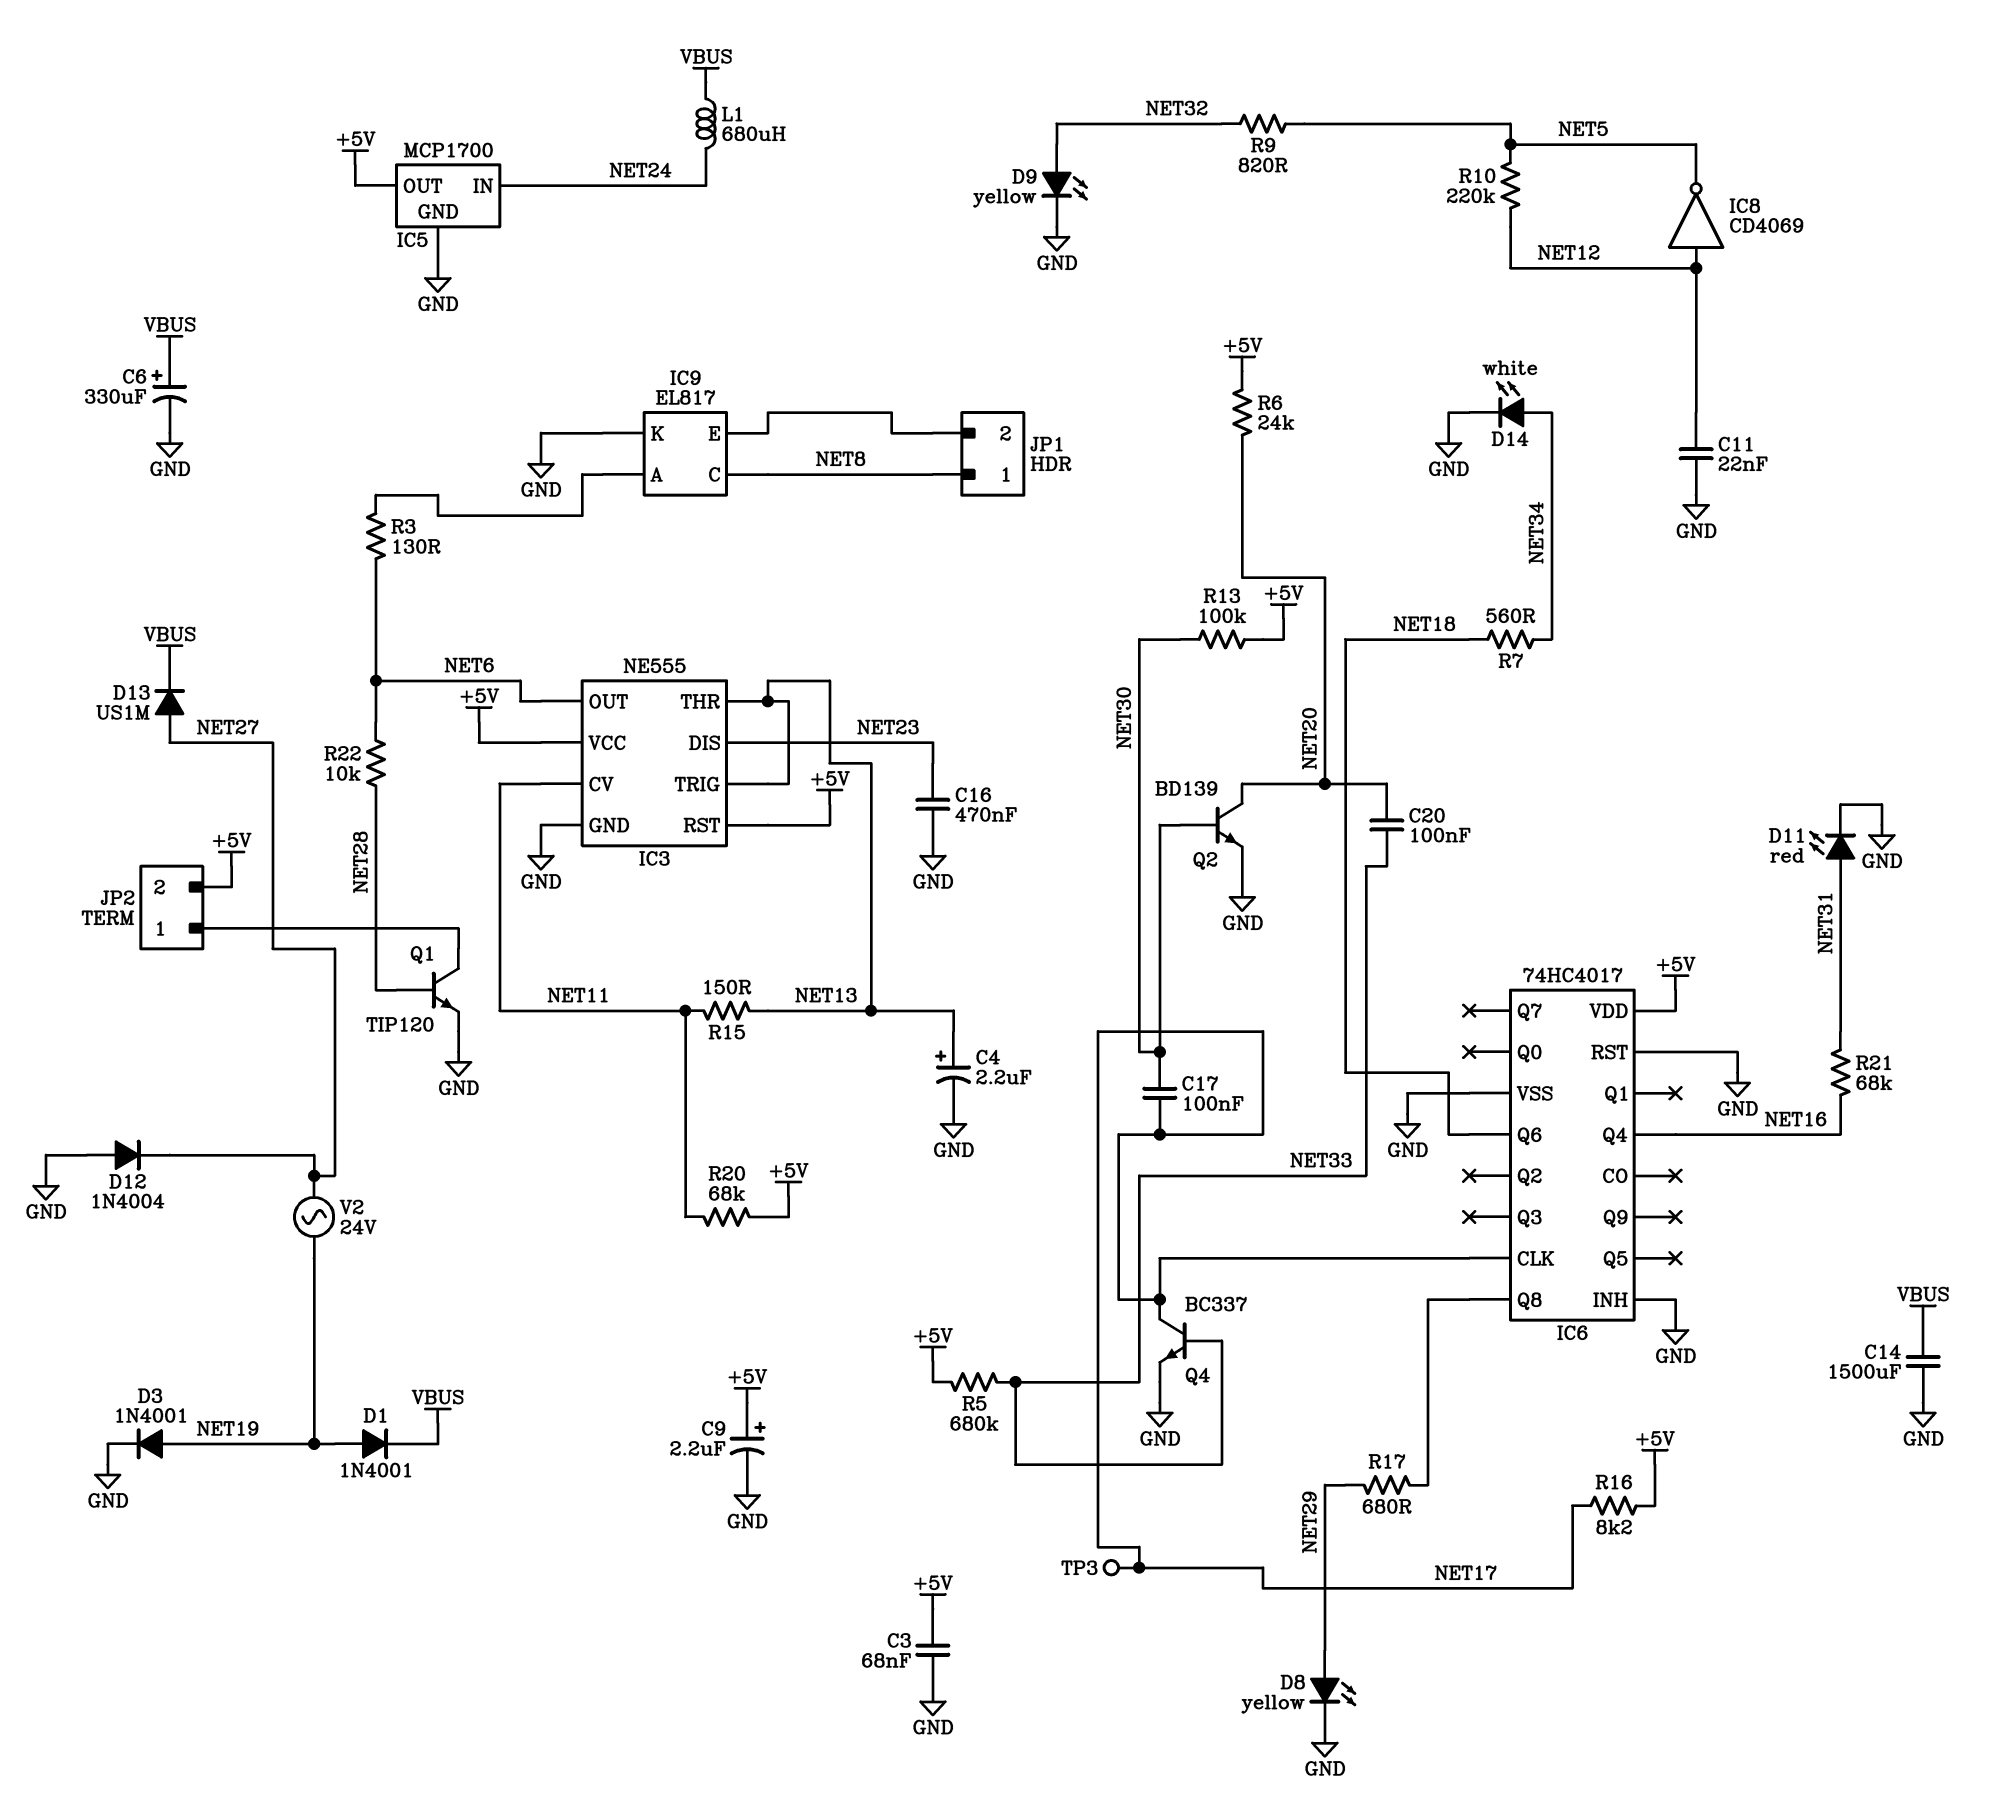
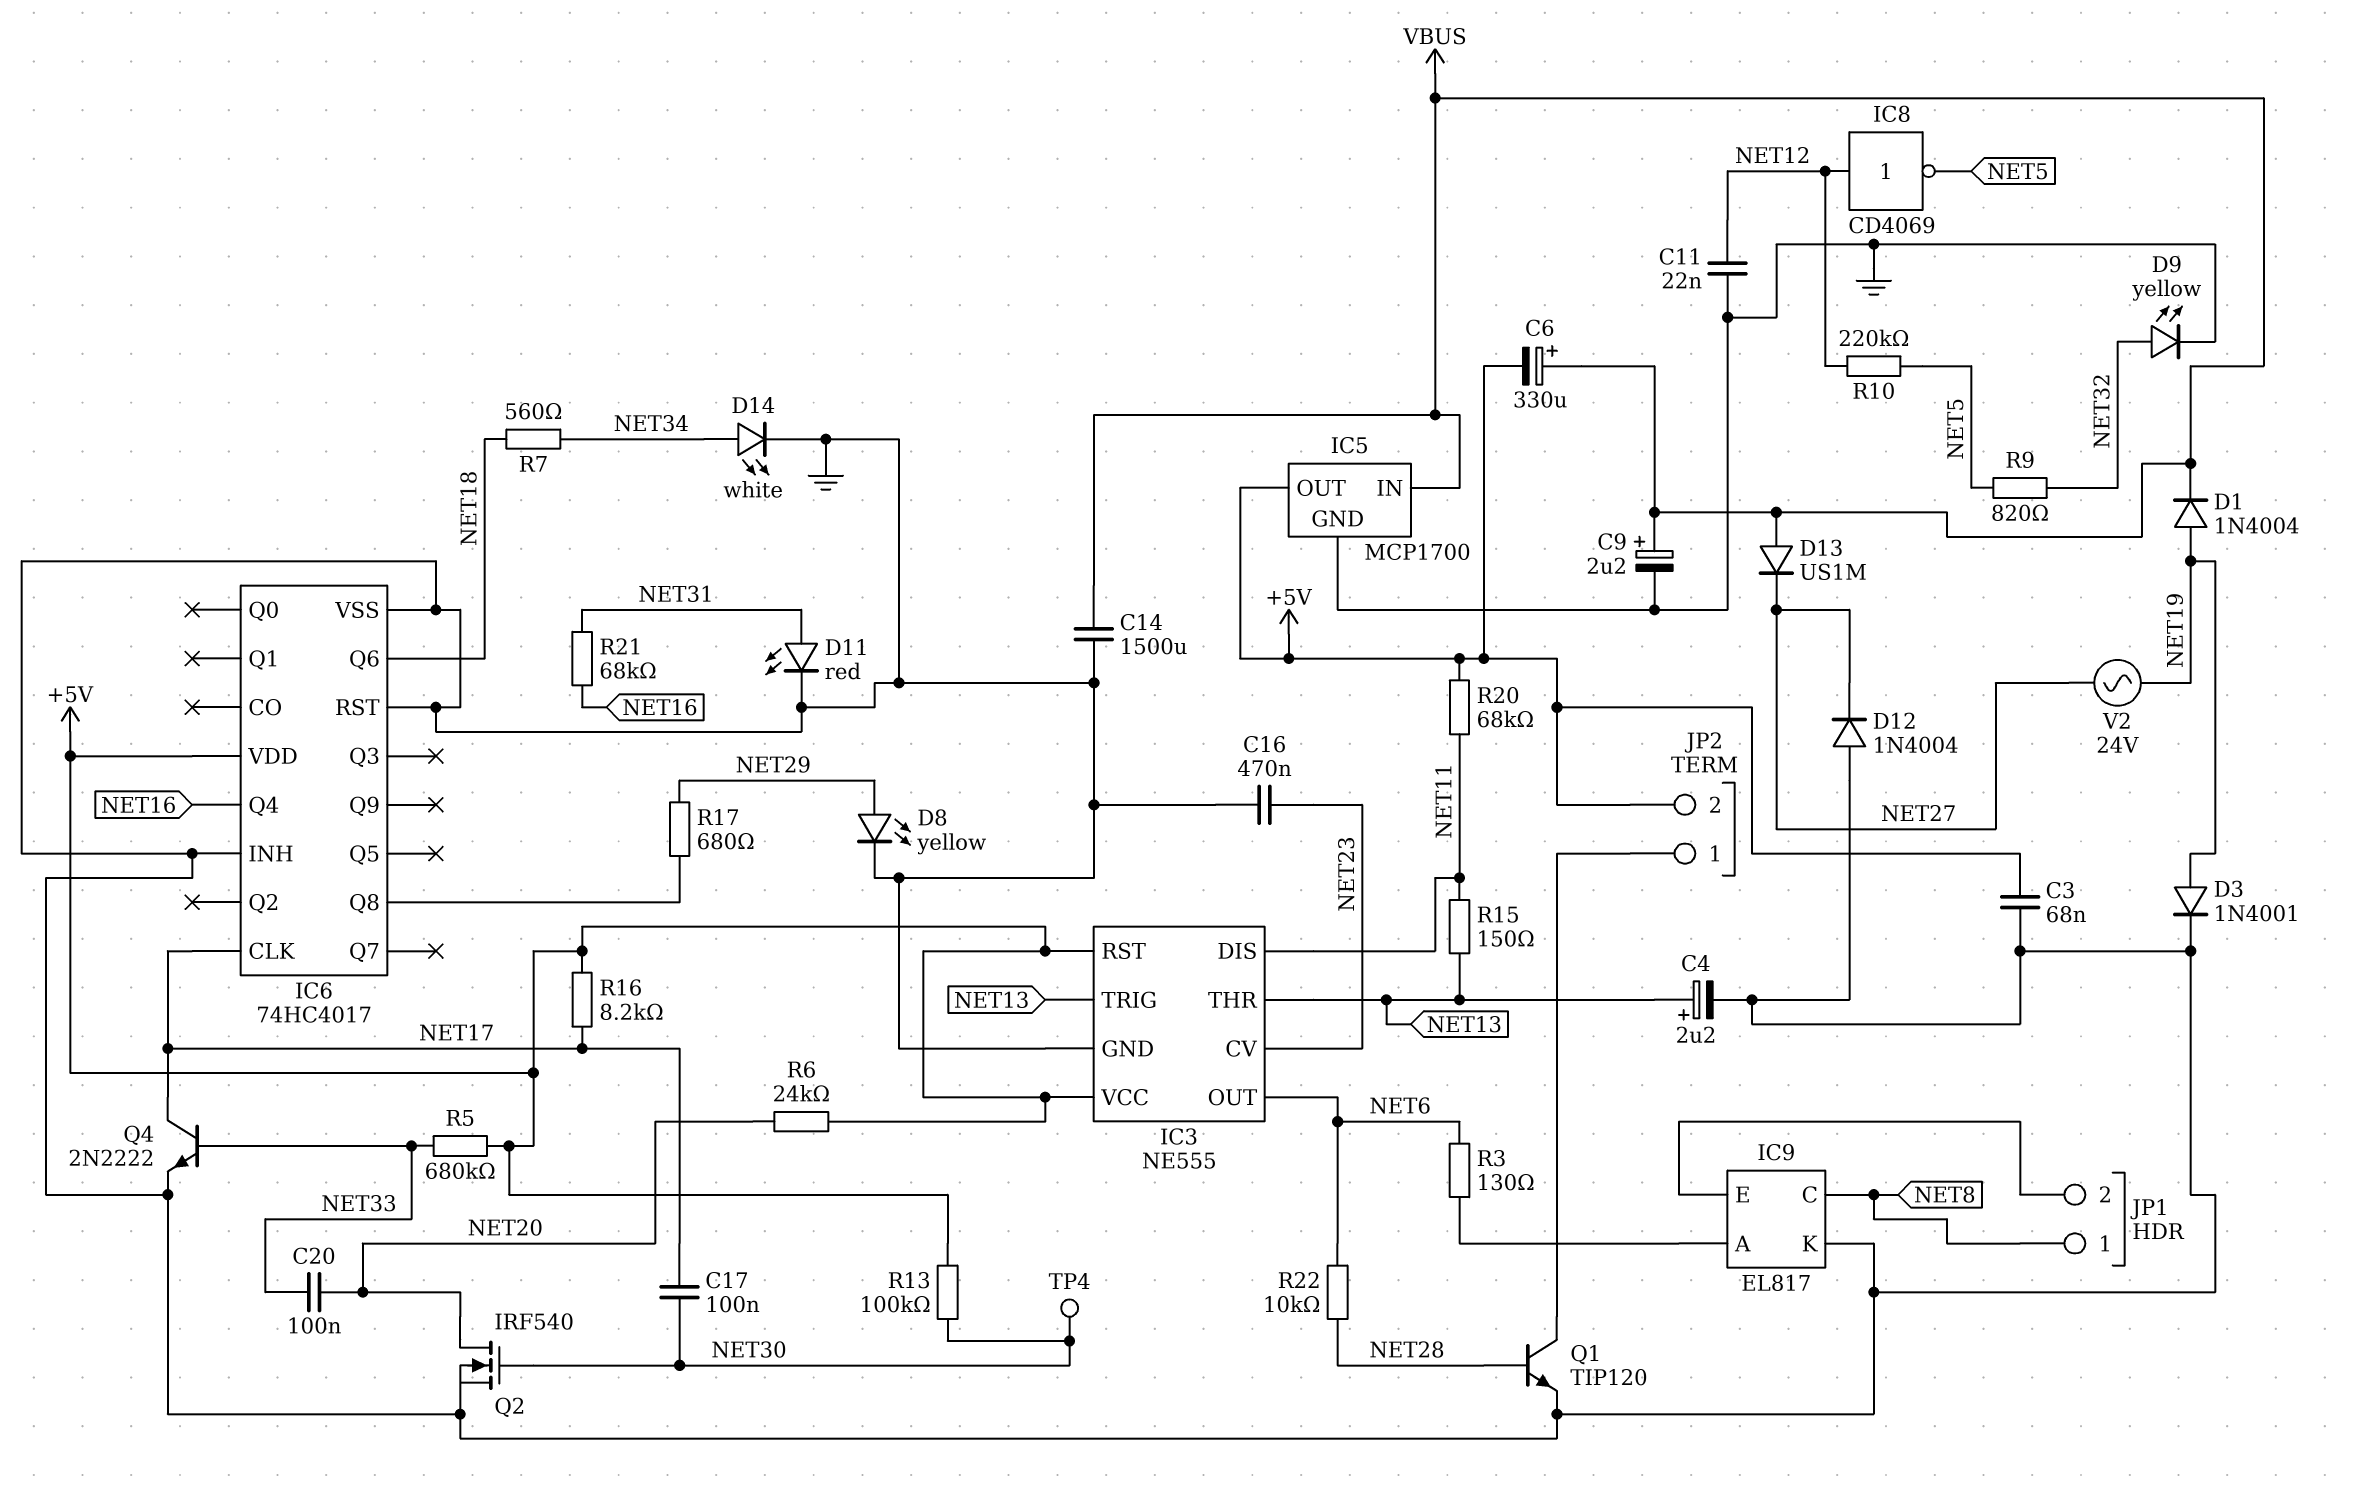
C6: 330uF (plus VBUS, minus GND) -> 330uF (plus VBUS, minus +5V)
C9: 2.2uF (plus +5V, minus GND) -> 2.2uF (plus VBUS, minus GND)
D1: diode 1N4001 (A NET19, K VBUS) -> diode 1N4004 (A NET19, K VBUS)
D13: diode US1M (A NET27, K VBUS) -> diode US1M (A VBUS, K NET27)
IC3 pin CV: NET11 -> NET23
IC3 pin DIS: NET23 -> NET11
IC5 pin IN: NET24 -> VBUS
L1: 680uH (NET24, VBUS) -> none
Q2: NPN BD139 (B NET30, C NET20, E GND) -> NMOS IRF540 (G NET30, D NET20, S GND)
Q4: NPN BC337 (B NET33, C NET17, E GND) -> NPN 2N2222 (B NET33, C NET17, E GND)
TP3: test point (NET17) -> none
TP4: none -> test point (NET30)

